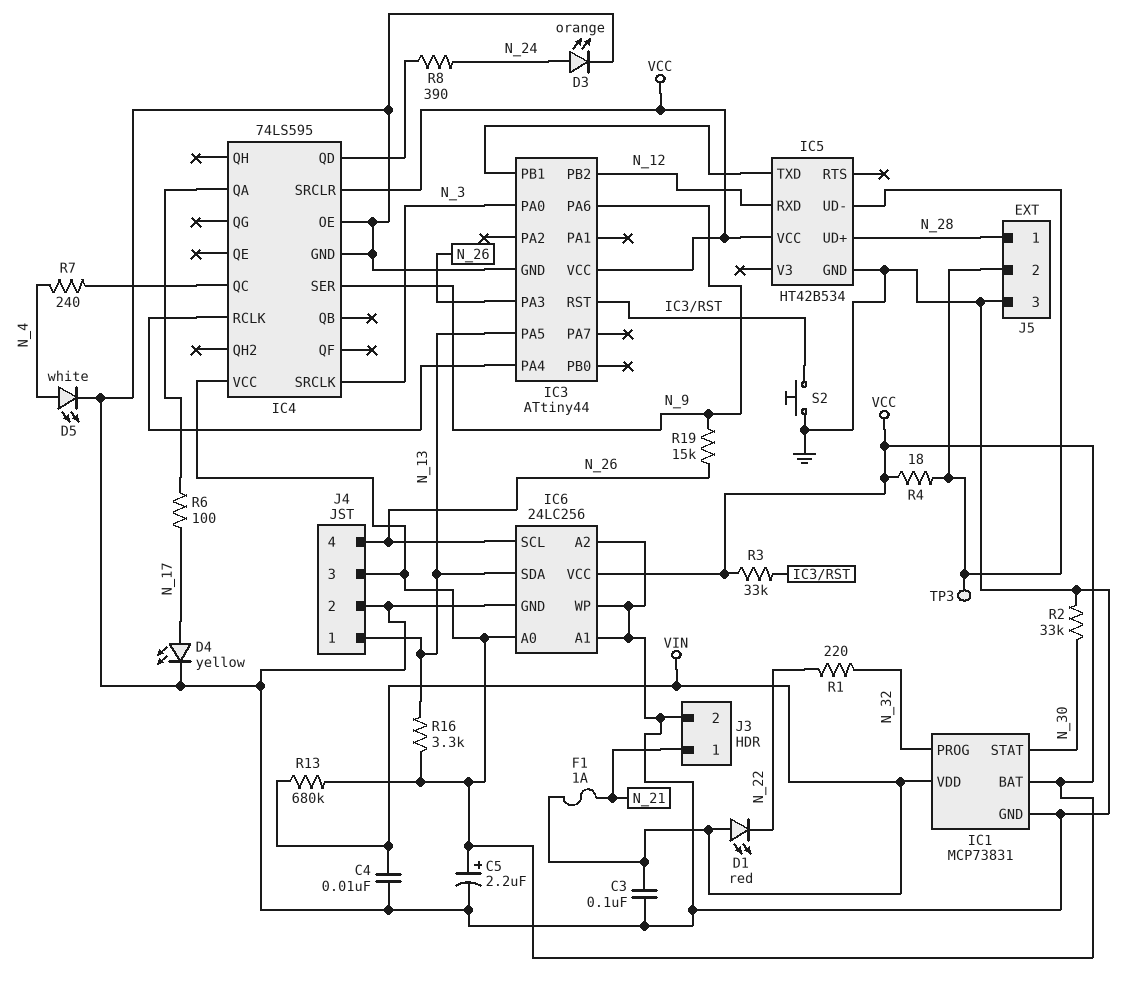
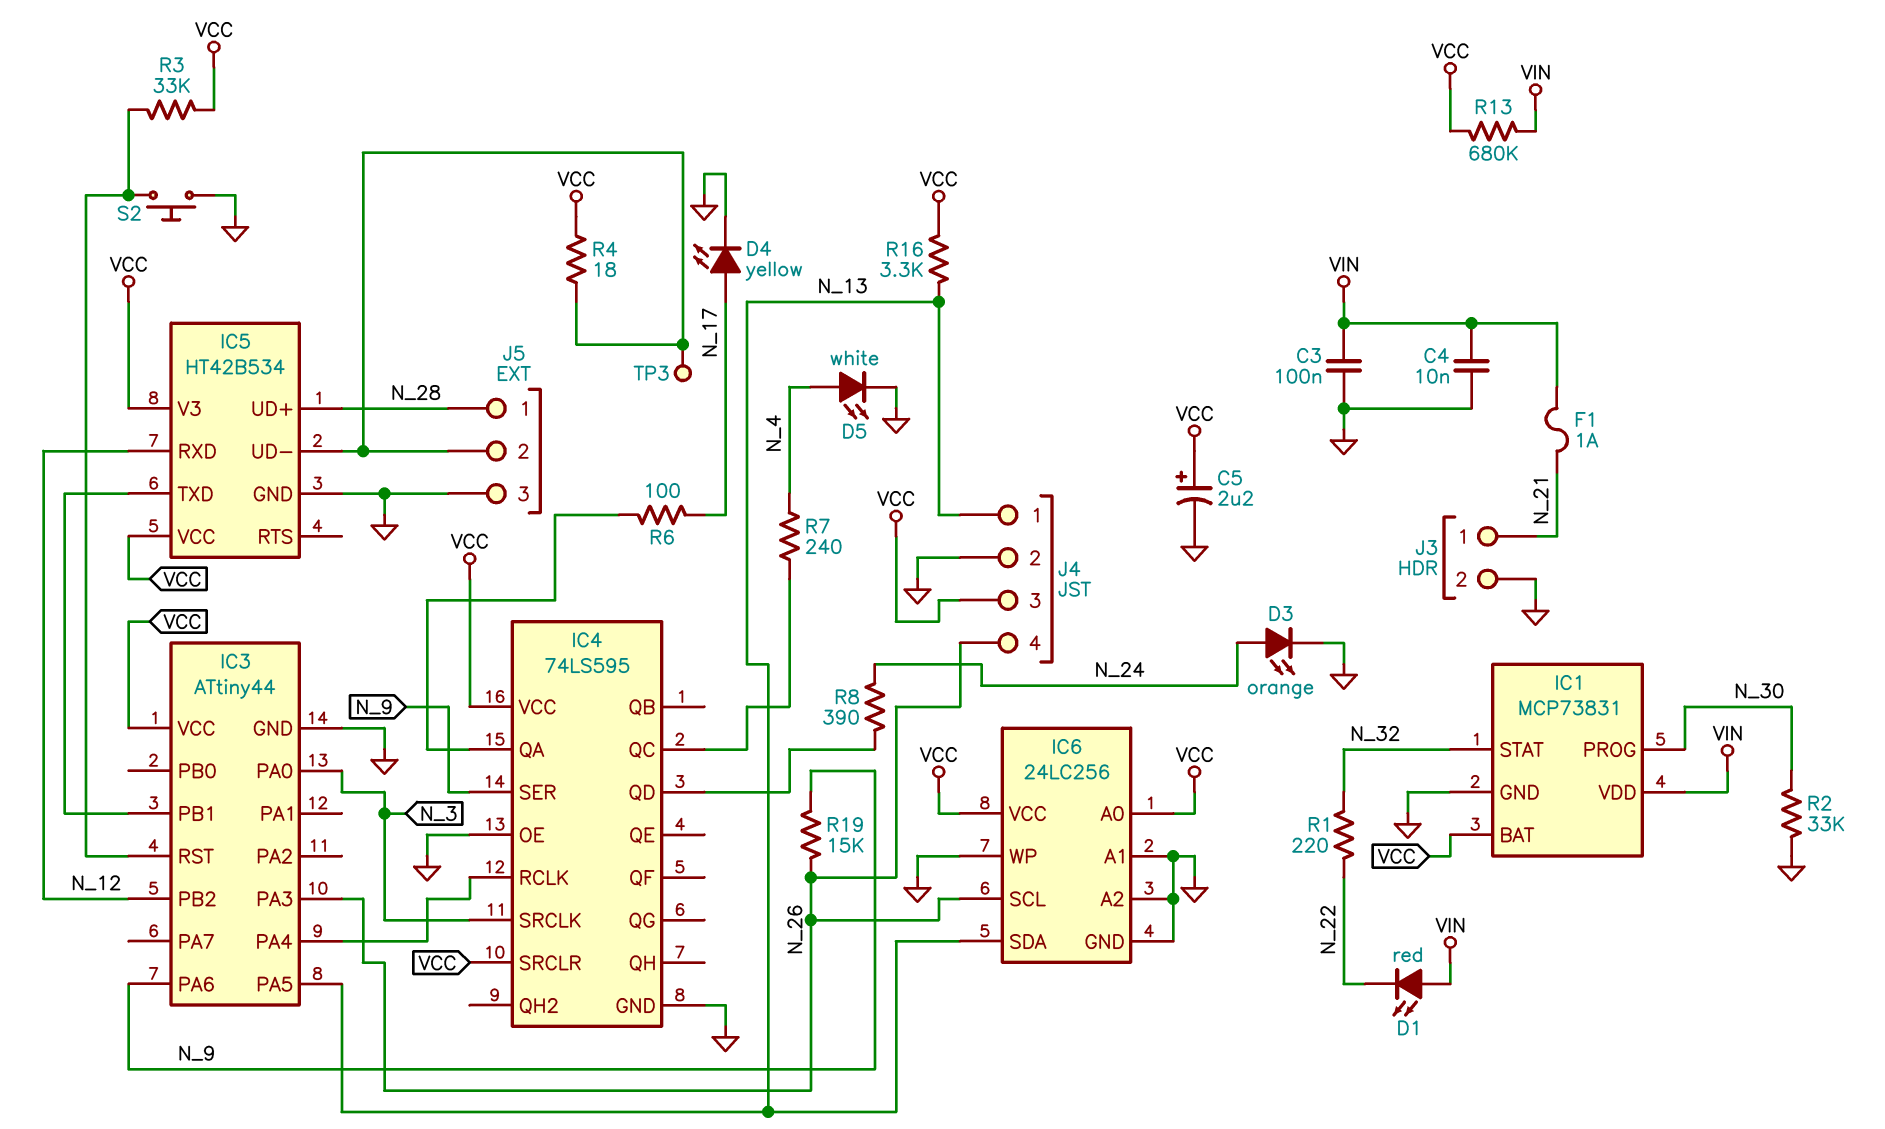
IC1 pin PROG: N_32 -> N_30
IC1 pin STAT: N_30 -> N_32
IC5 pin V3: none -> VCC

